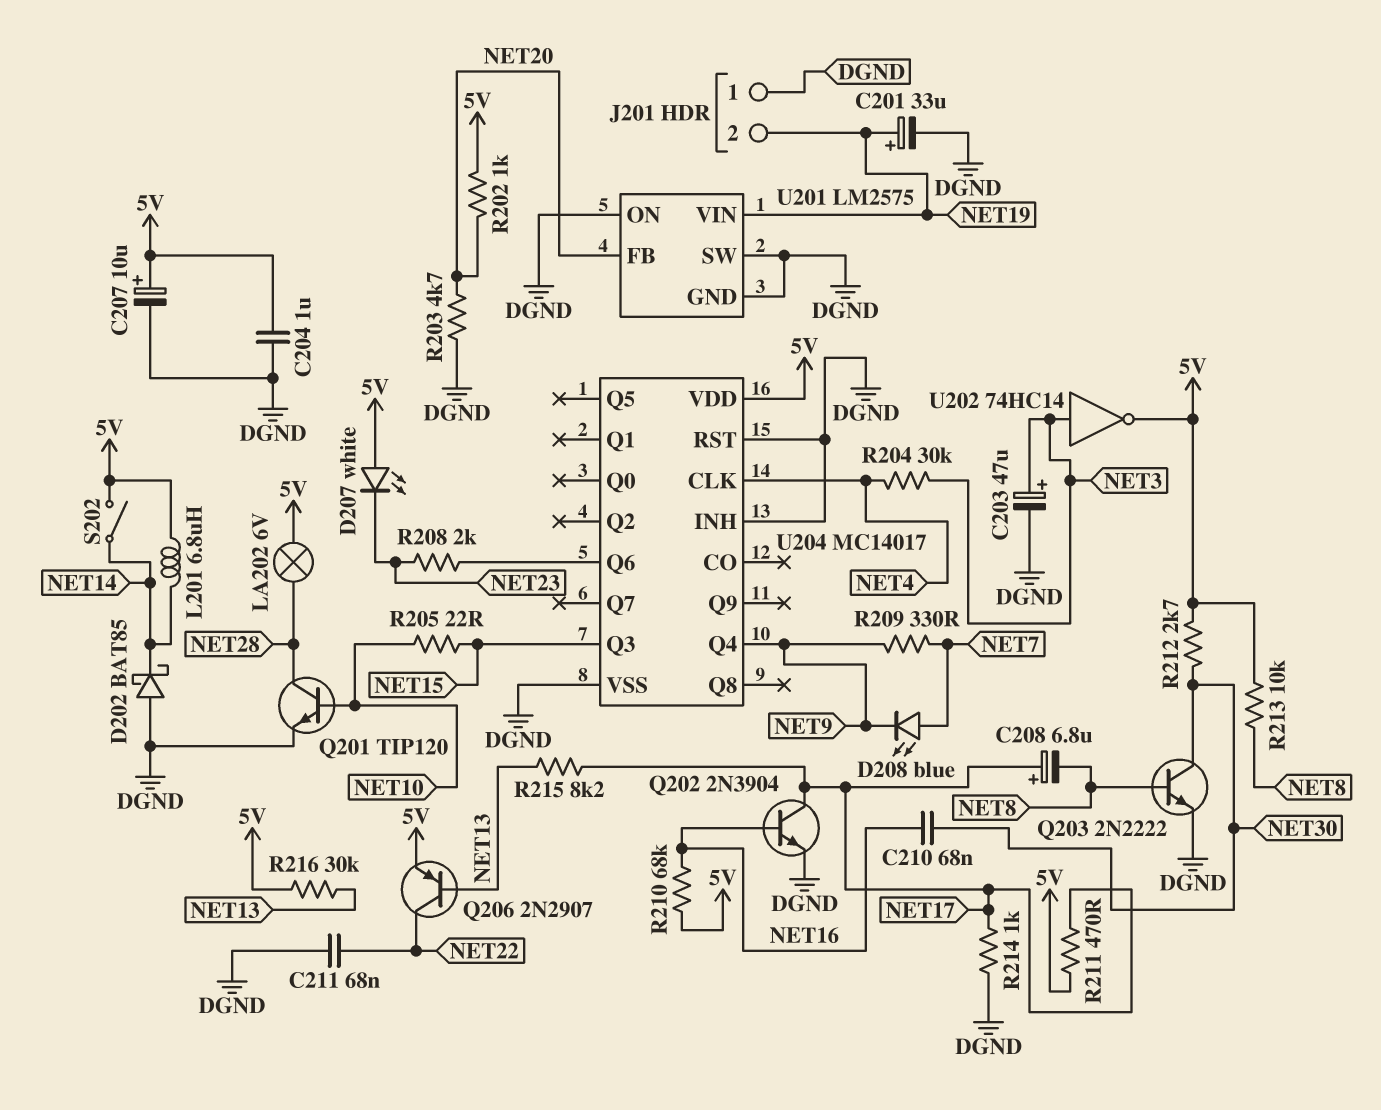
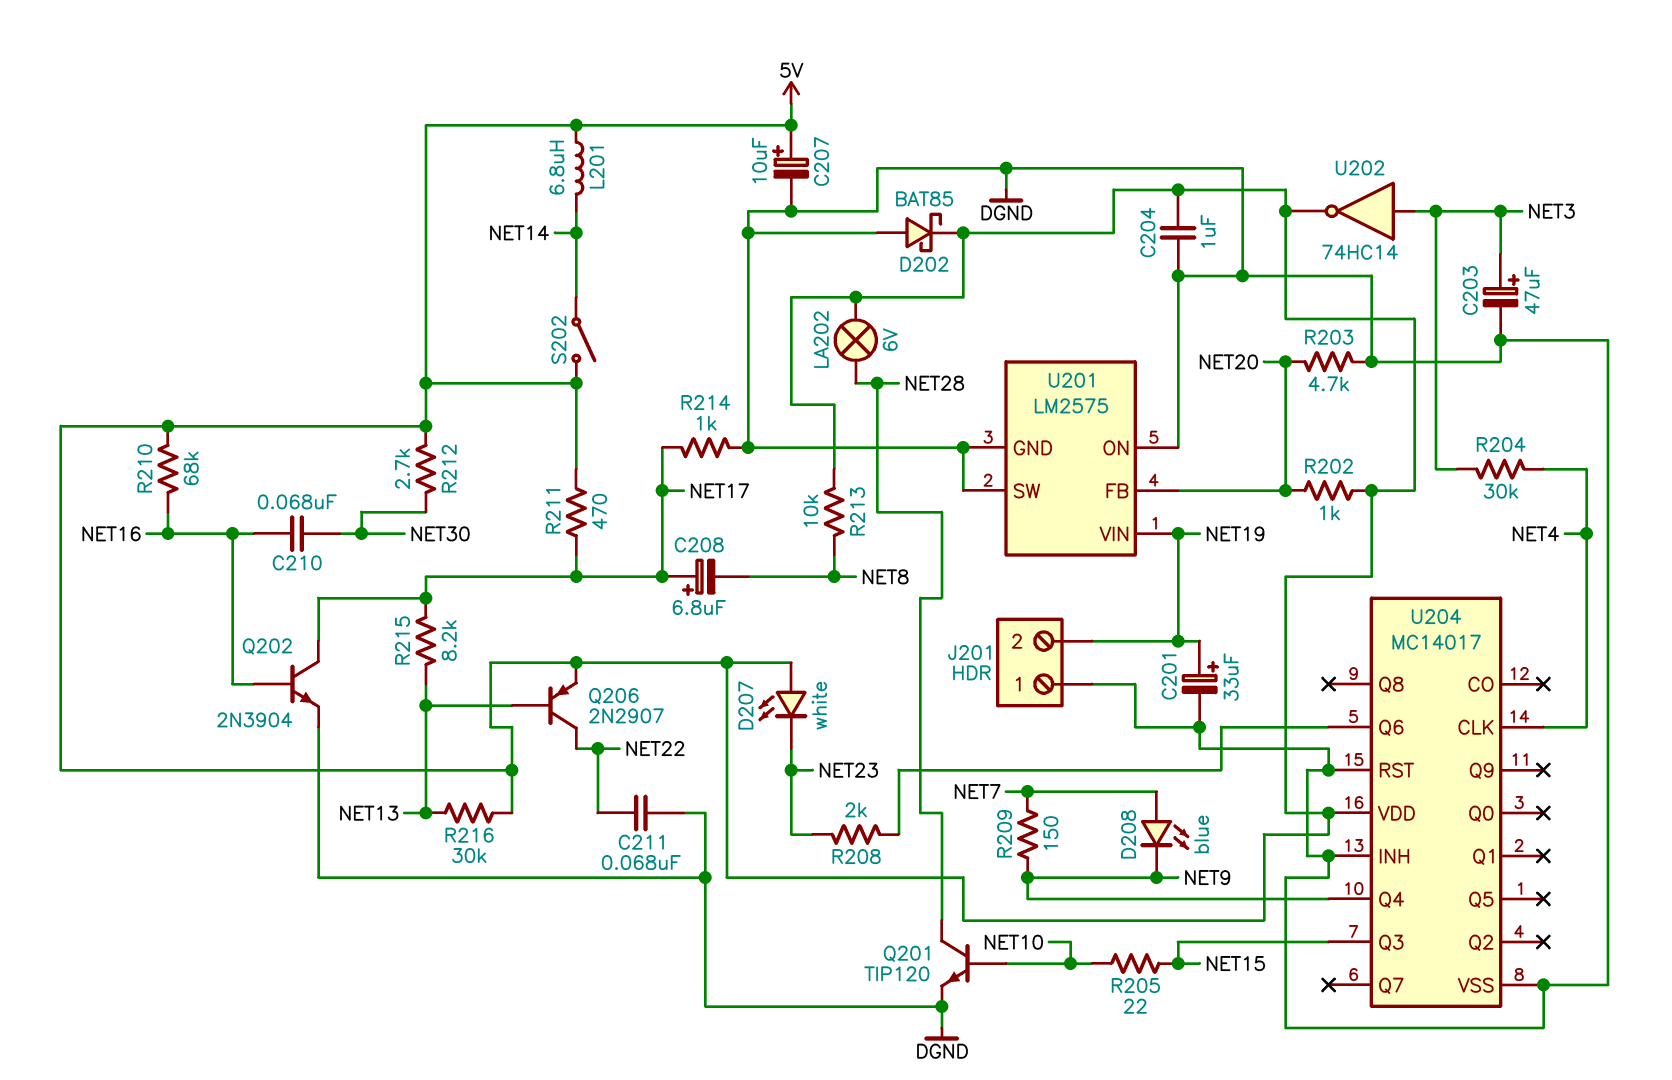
D202: schottky BAT85 (A DGND, K NET14) -> schottky BAT85 (A DGND, K 5V)
Q203: NPN 2N2222 (B NET8, C NET30, E DGND) -> none
R209: 330 (NET7, NET9) -> 150 (NET7, NET9)

